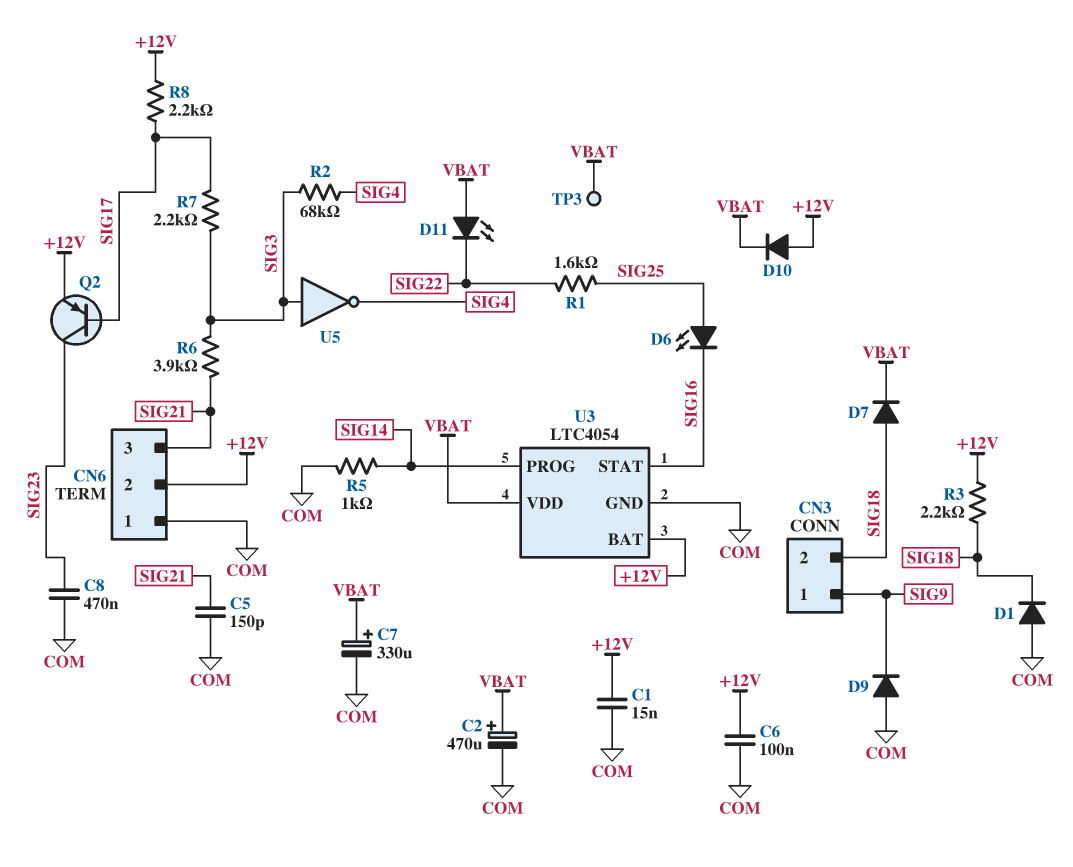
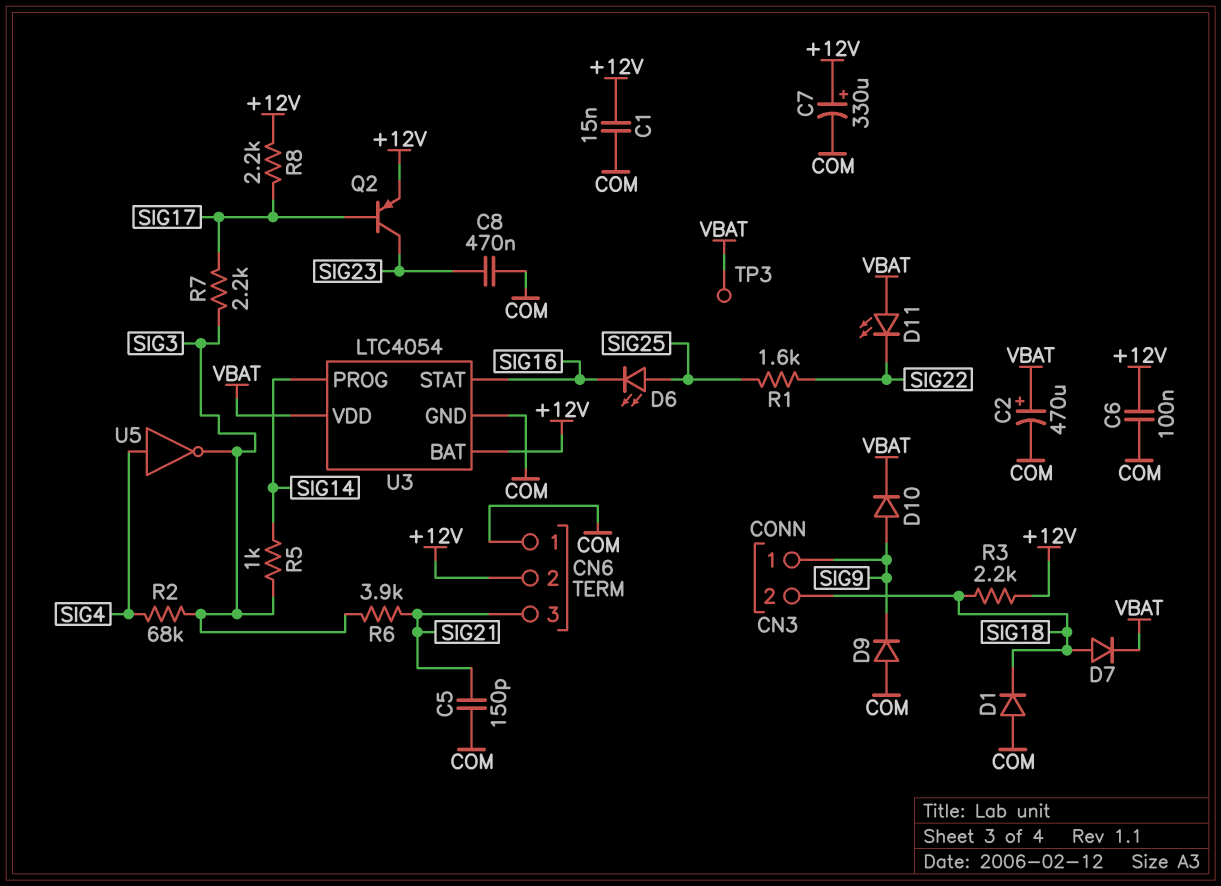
C7: 330uF (plus VBAT, minus COM) -> 330uF (plus +12V, minus COM)
D10: diode (A +12V, K VBAT) -> diode (A SIG9, K VBAT)
R5: 1k (COM, SIG14) -> 1k (SIG3, SIG14)
U5: NOT (in SIG3, out SIG4) -> NOT (in SIG4, out SIG3)

